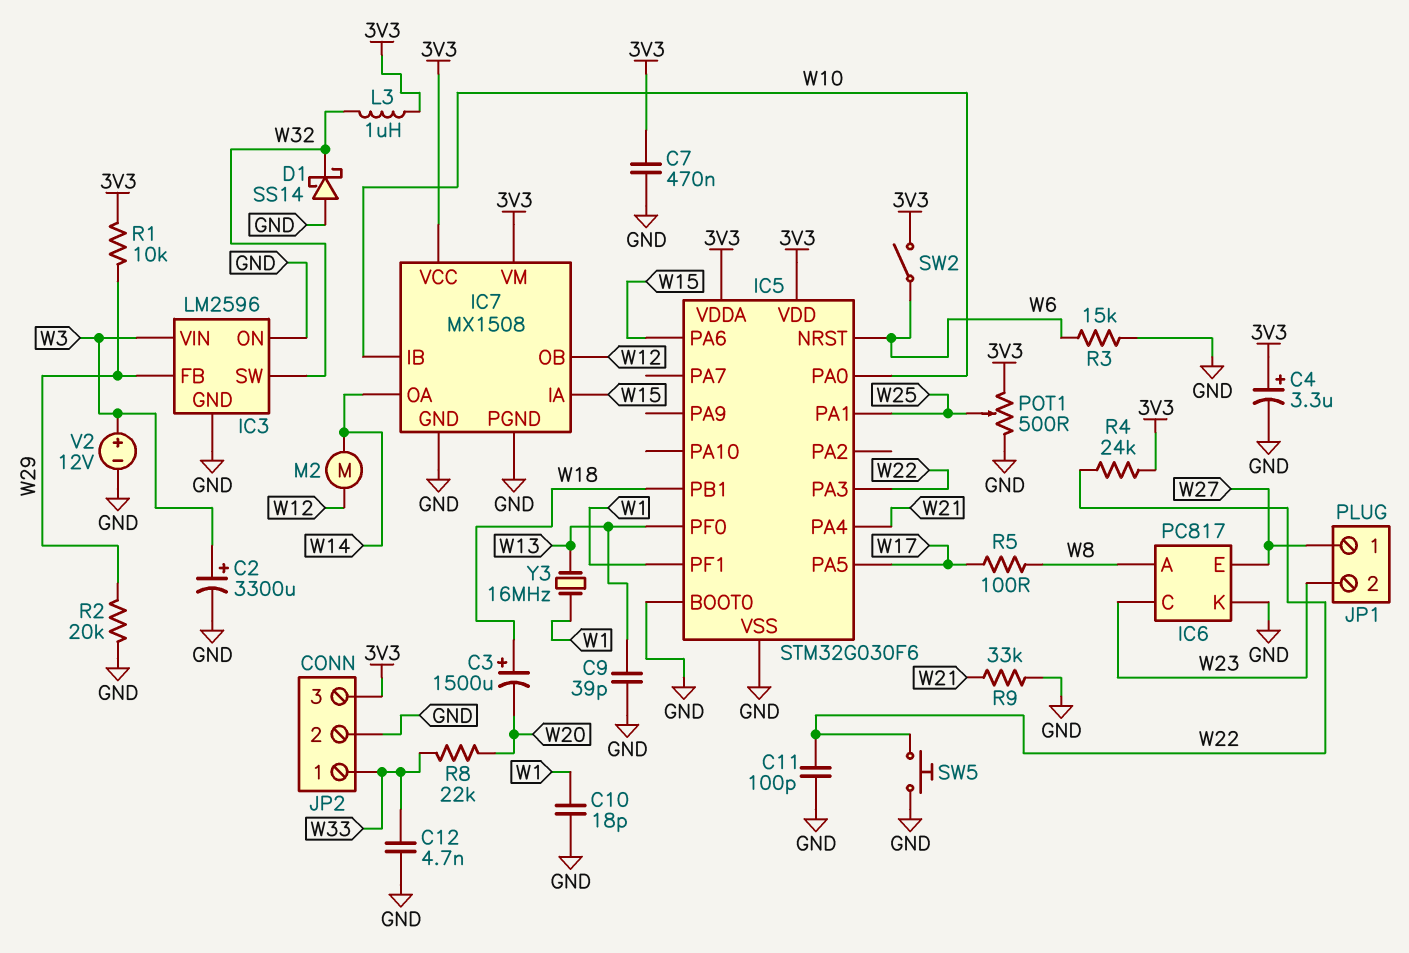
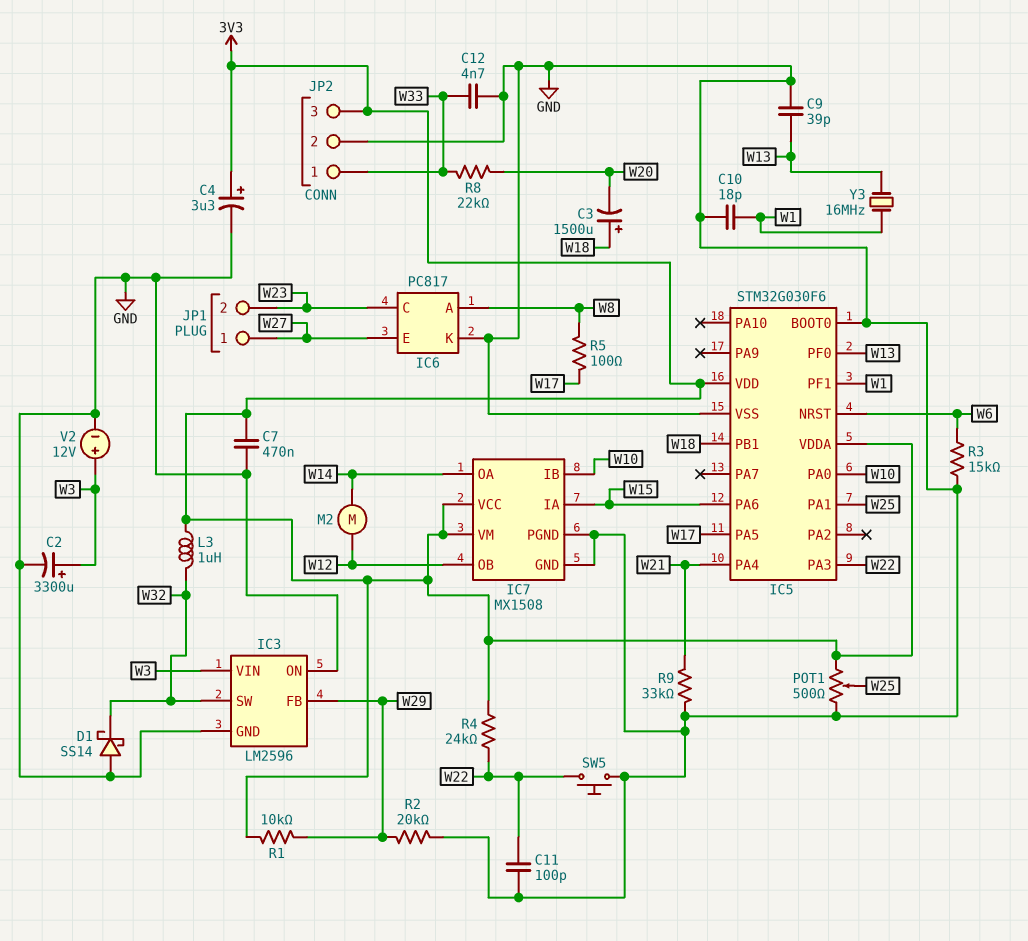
SW2: switch (3V3, W6) -> none

